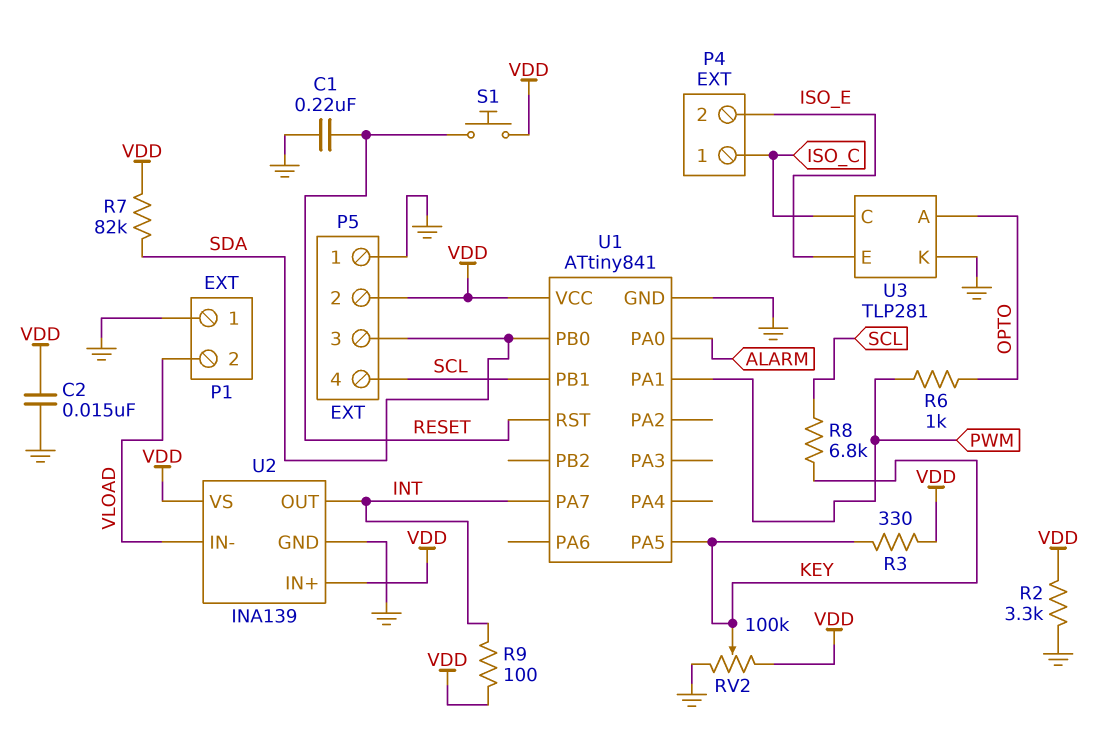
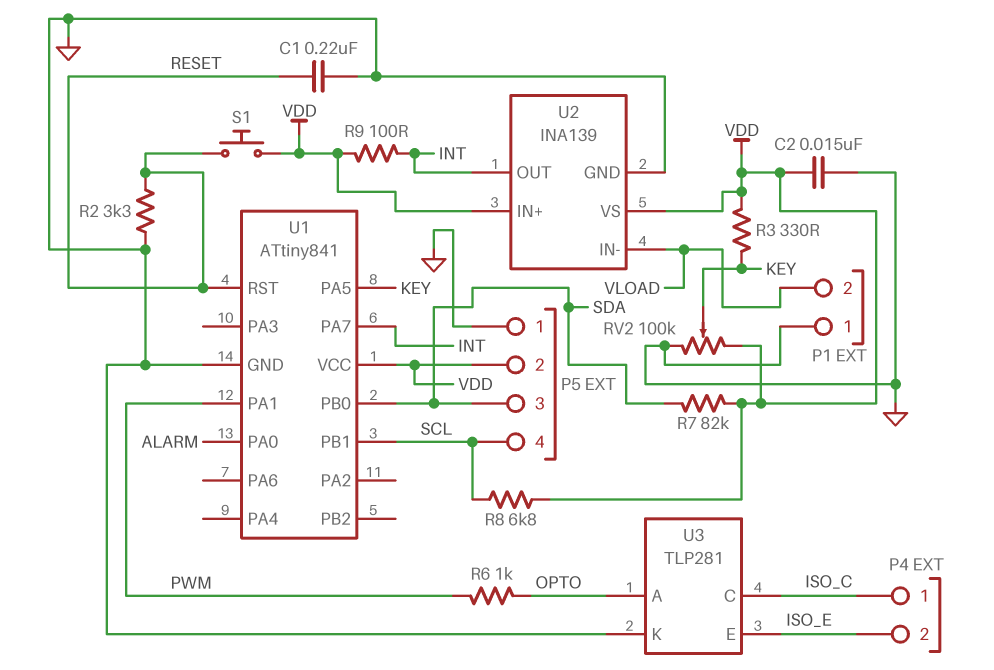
R2: 3.3k (GND, VDD) -> 3.3k (GND, RESET)
R8: 6.8k (KEY, SCL) -> 6.8k (SCL, VDD)

